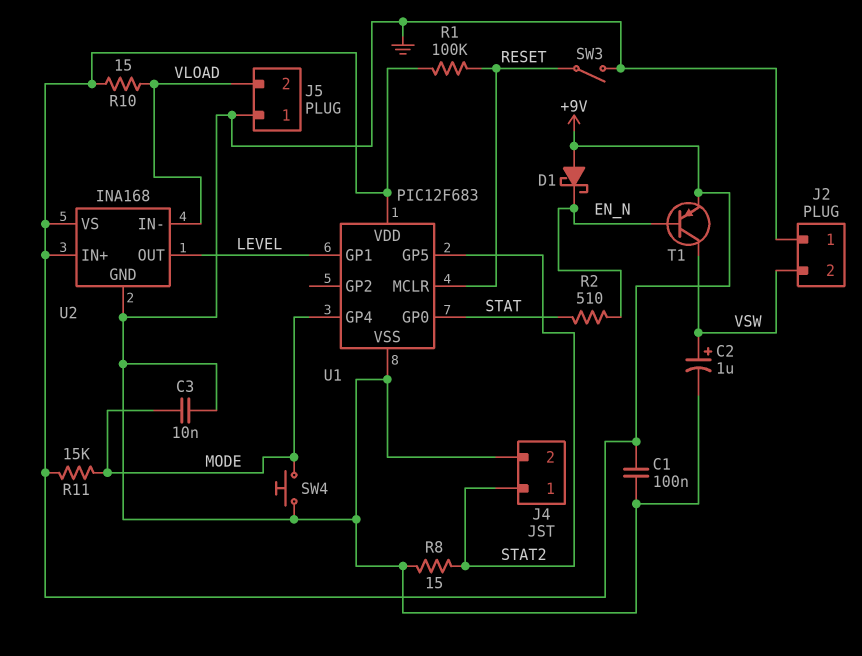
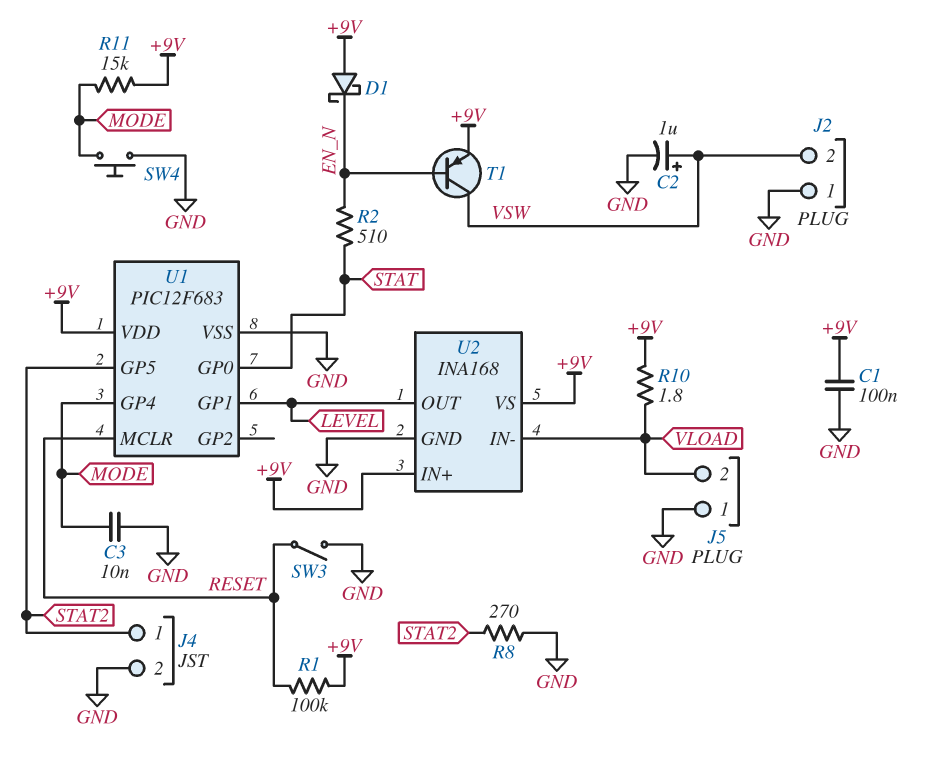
R8: 15 (GND, STAT2) -> 270 (GND, STAT2)
R10: 15 (+9V, VLOAD) -> 1.8 (+9V, VLOAD)

